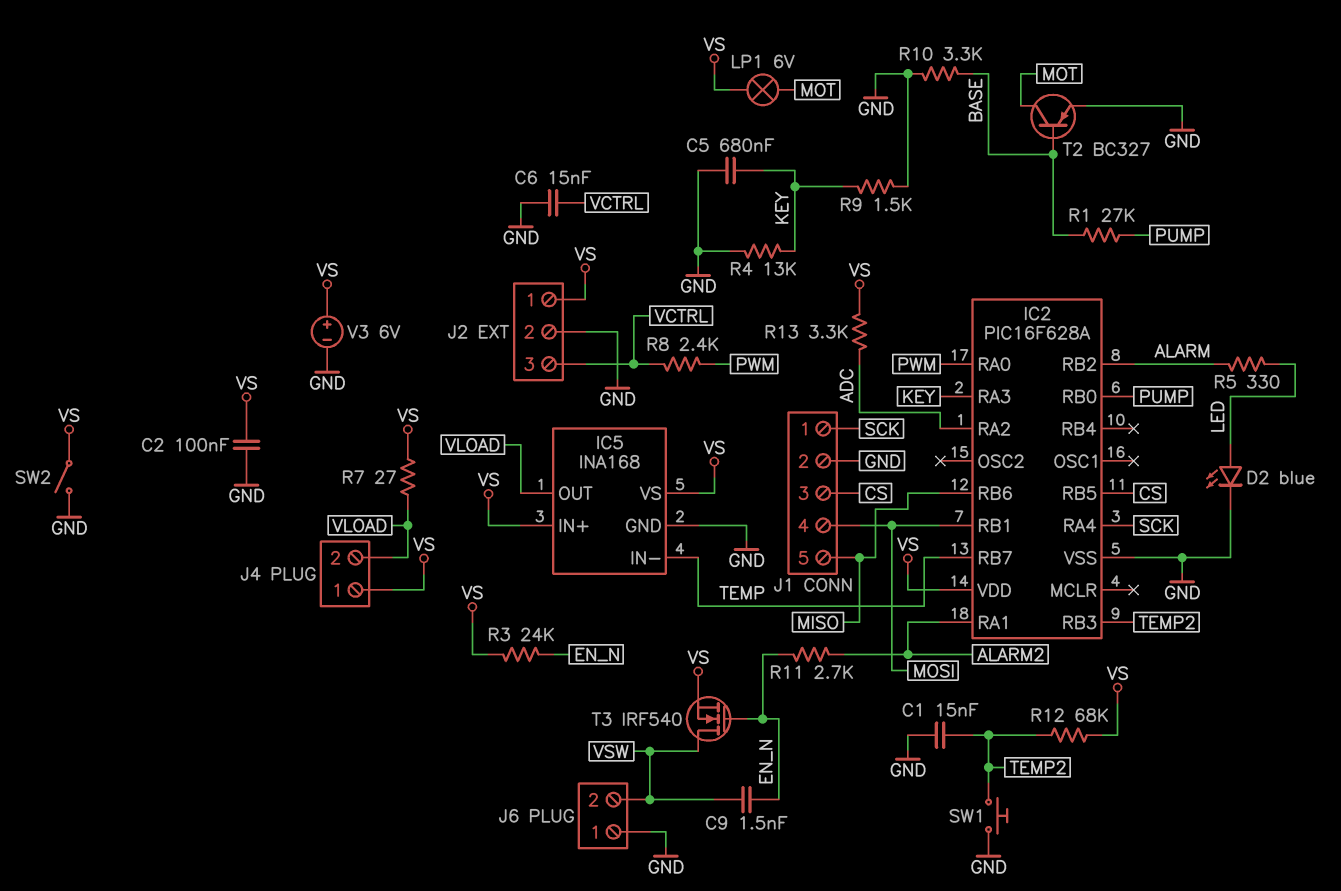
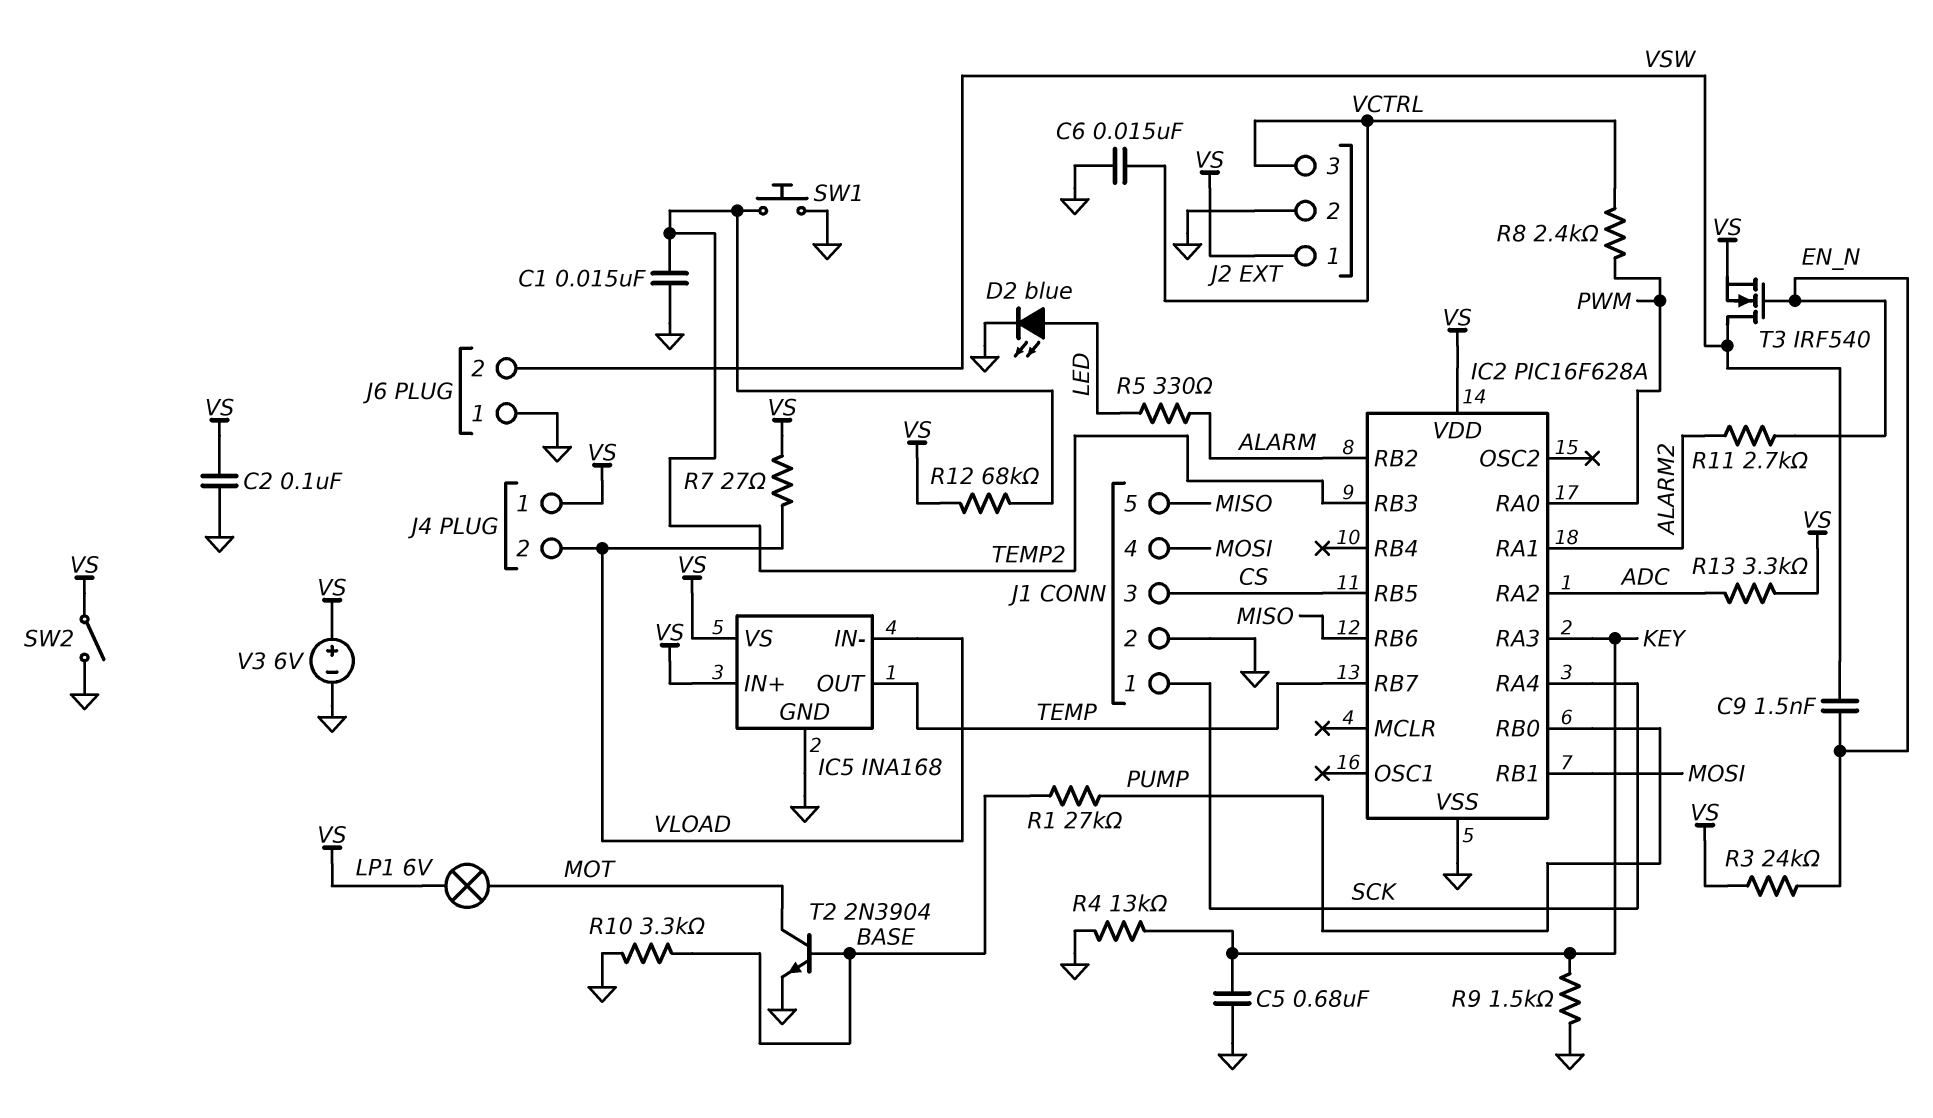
IC5 pin IN-: TEMP -> VLOAD
IC5 pin OUT: VLOAD -> TEMP
T2: PNP BC327 (B BASE, C MOT, E GND) -> NPN 2N3904 (B BASE, C MOT, E GND)

